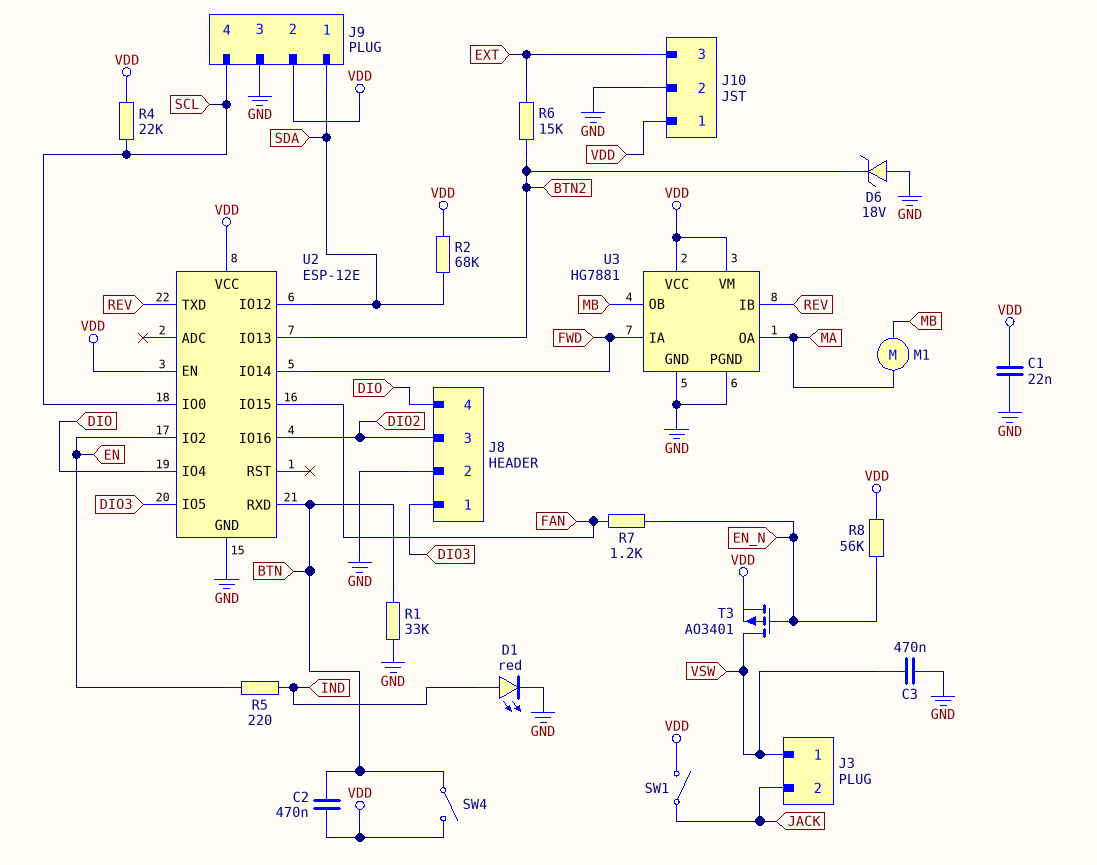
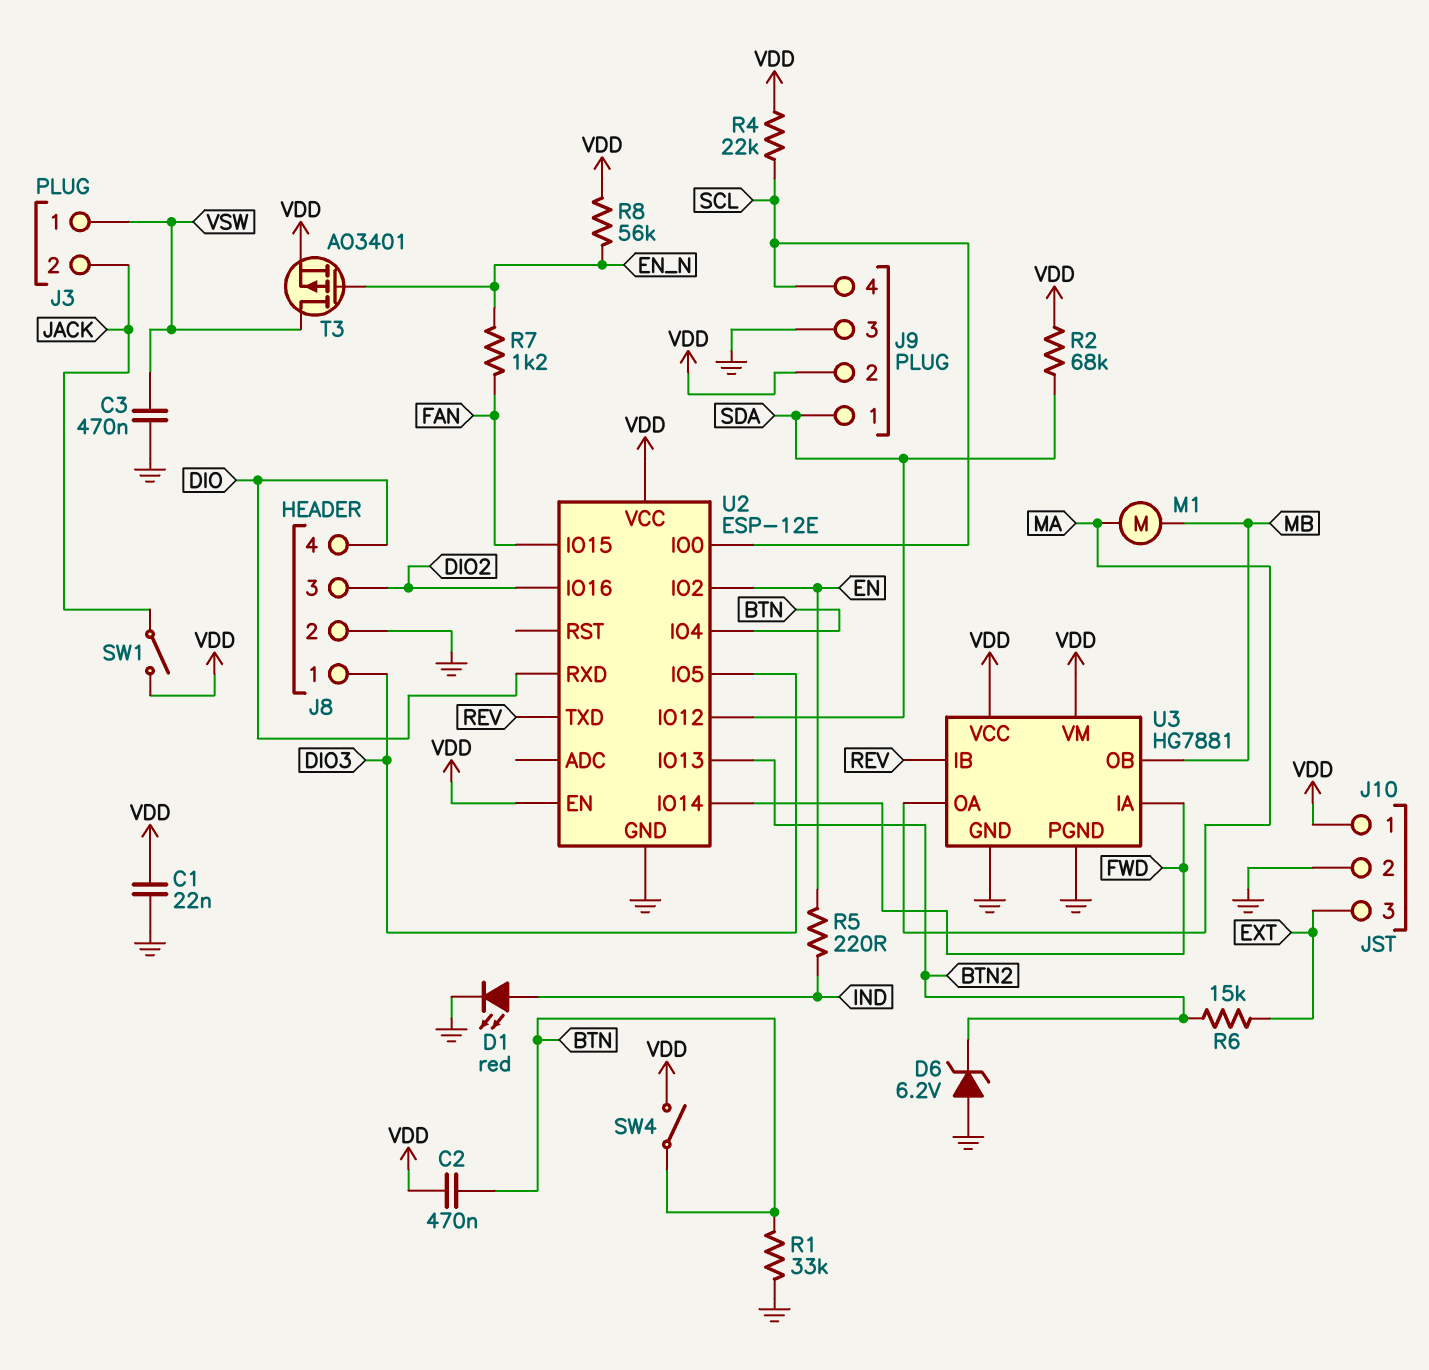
D6: zener 18V (A GND, K BTN2) -> zener 6.2V (A GND, K BTN2)
U2 pin IO4: DIO -> BTN
U2 pin RXD: BTN -> DIO

